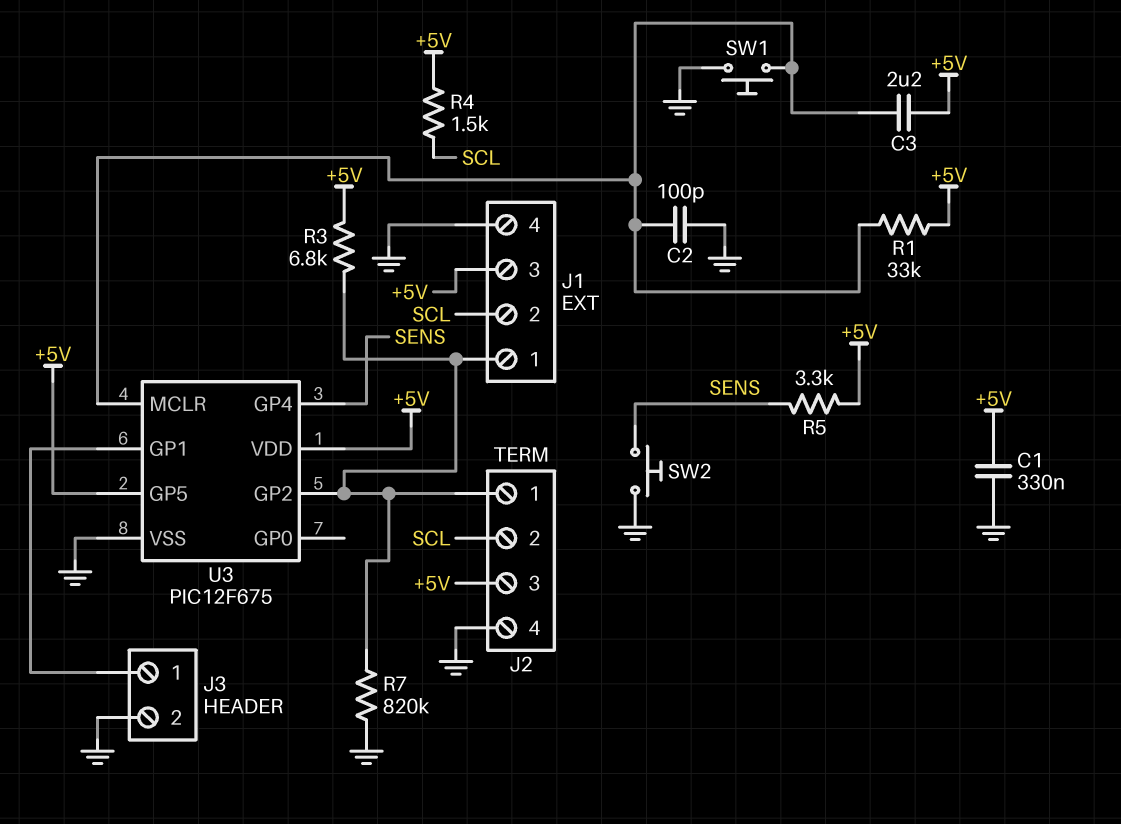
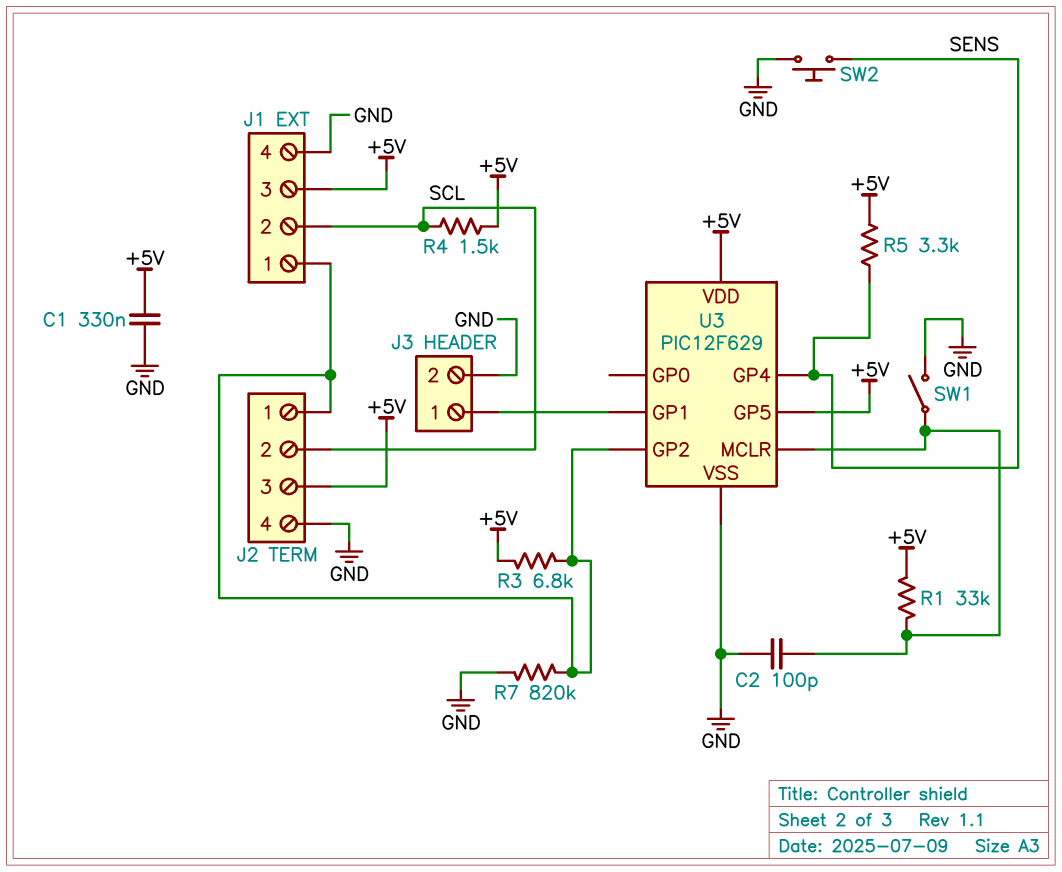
C3: 2.2uF (+5V, U3/MCLR) -> none
SW1: button (GND, U3/MCLR) -> switch (GND, U3/MCLR)
U3: PIC12F675 -> PIC12F629

